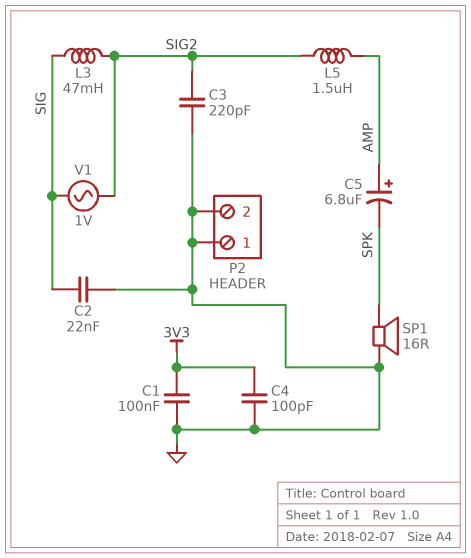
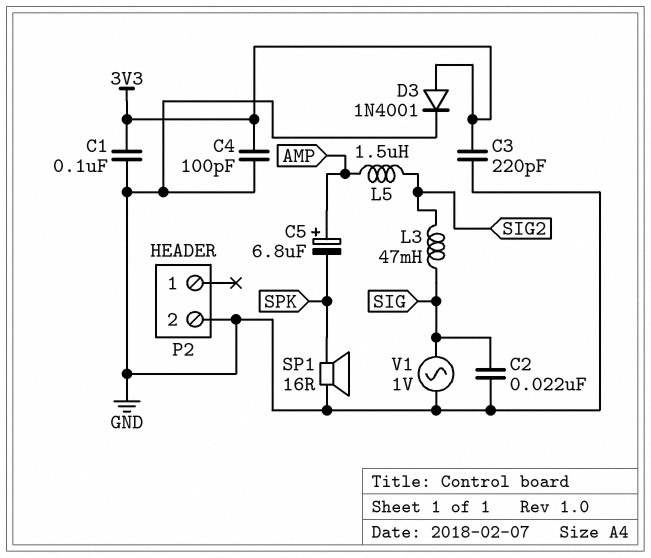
C3: 220pF (GND, SIG2) -> 220pF (3V3, GND)
D3: none -> diode 1N4001 (A 3V3, K GND)
P2 pin 1: GND -> none
V1: AC 1V (SIG, SIG2) -> AC 1V (GND, SIG)

